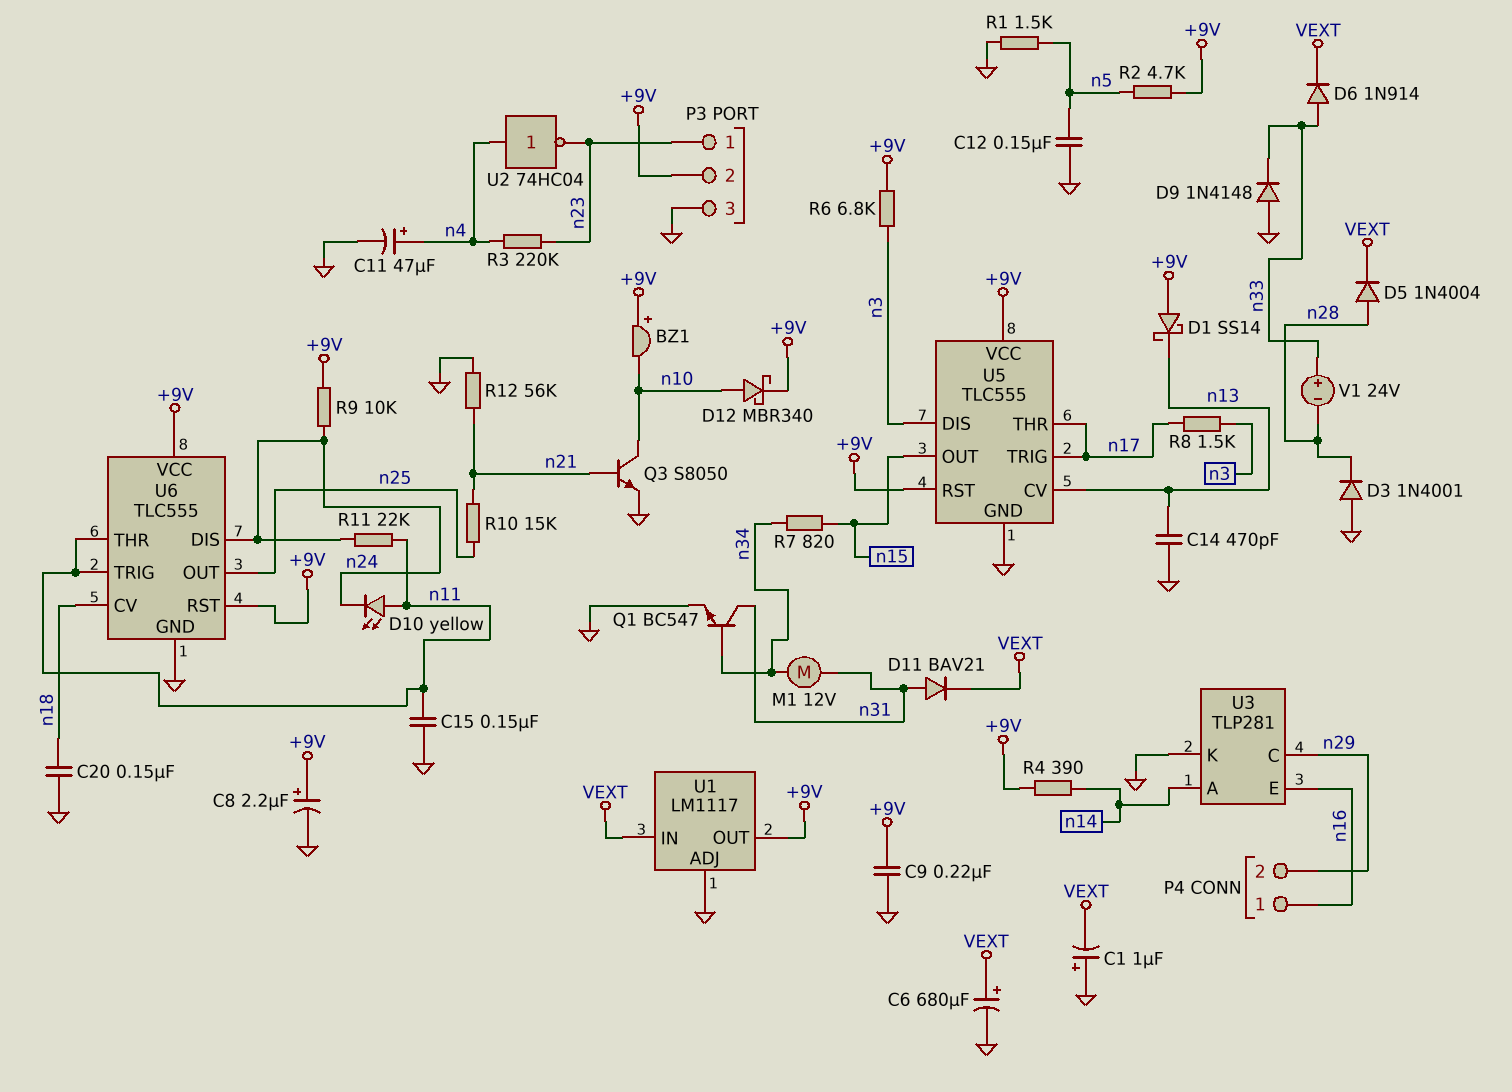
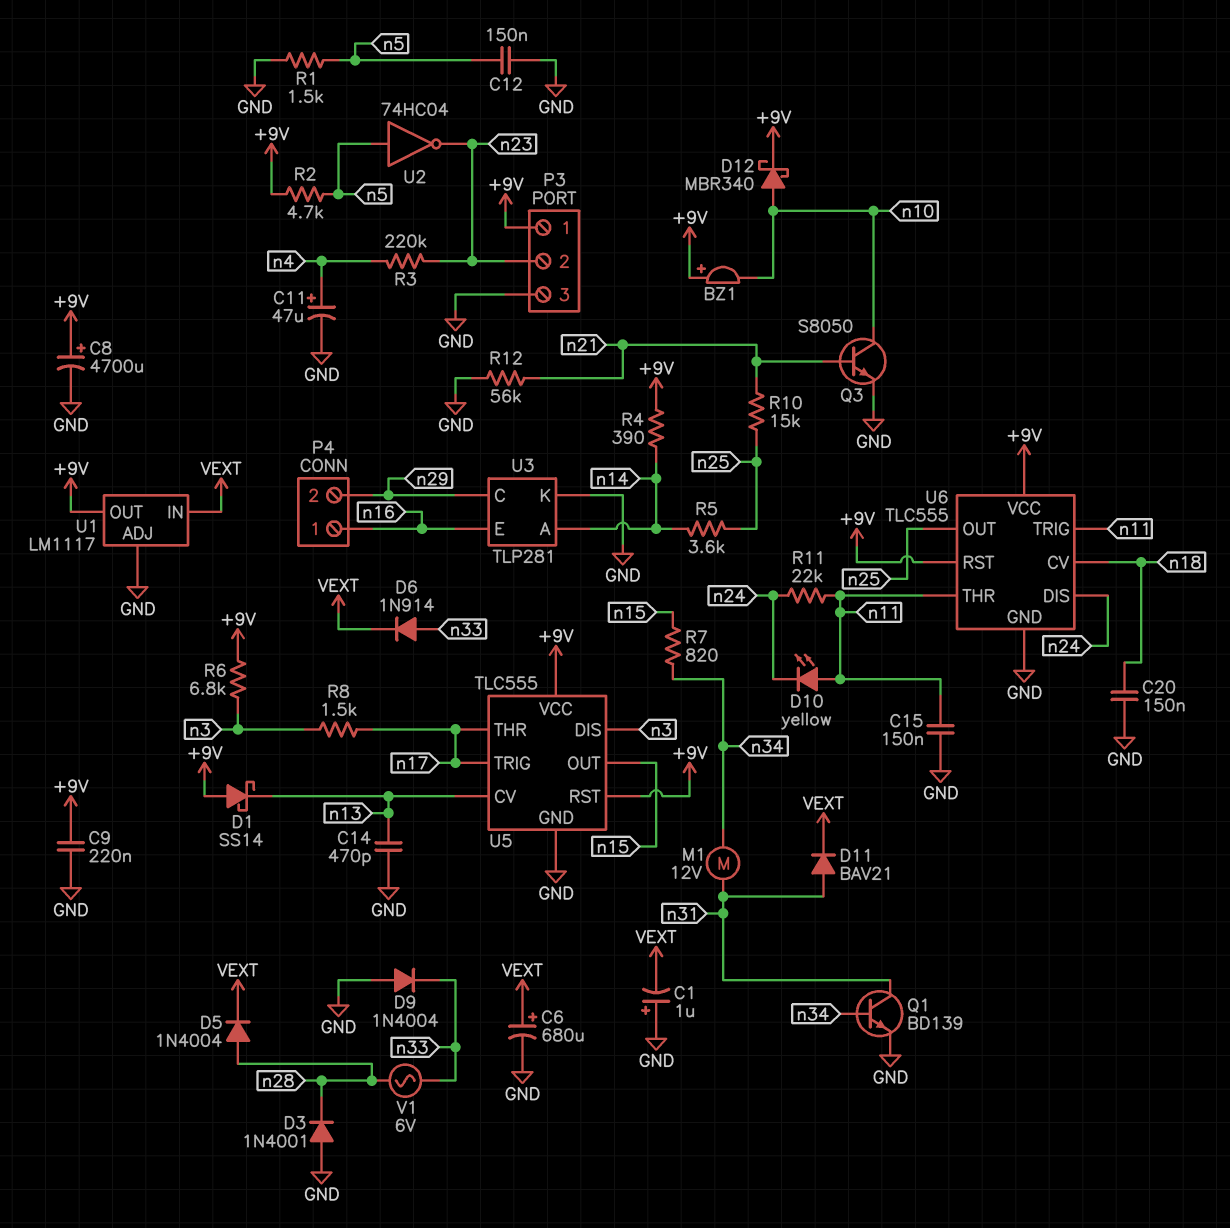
C8: 2.2uF (plus +9V, minus GND) -> 4700uF (plus +9V, minus GND)
D9: diode 1N4148 (A GND, K n33) -> diode 1N4004 (A GND, K n33)
P3 pin 1: n23 -> +9V
P3 pin 2: +9V -> n23
Q1: NPN BC547 (B n34, C n31, E GND) -> NPN BD139 (B n34, C n31, E GND)
R5: none -> 3.6k (n14, n25)
R9: 10k (+9V, n24) -> none
U2: NOT 74HC04 (in n4, out n23) -> NOT 74HC04 (in n5, out n23)
V1: 24V (plus n33, minus n28) -> AC 6V (n28, n33)

